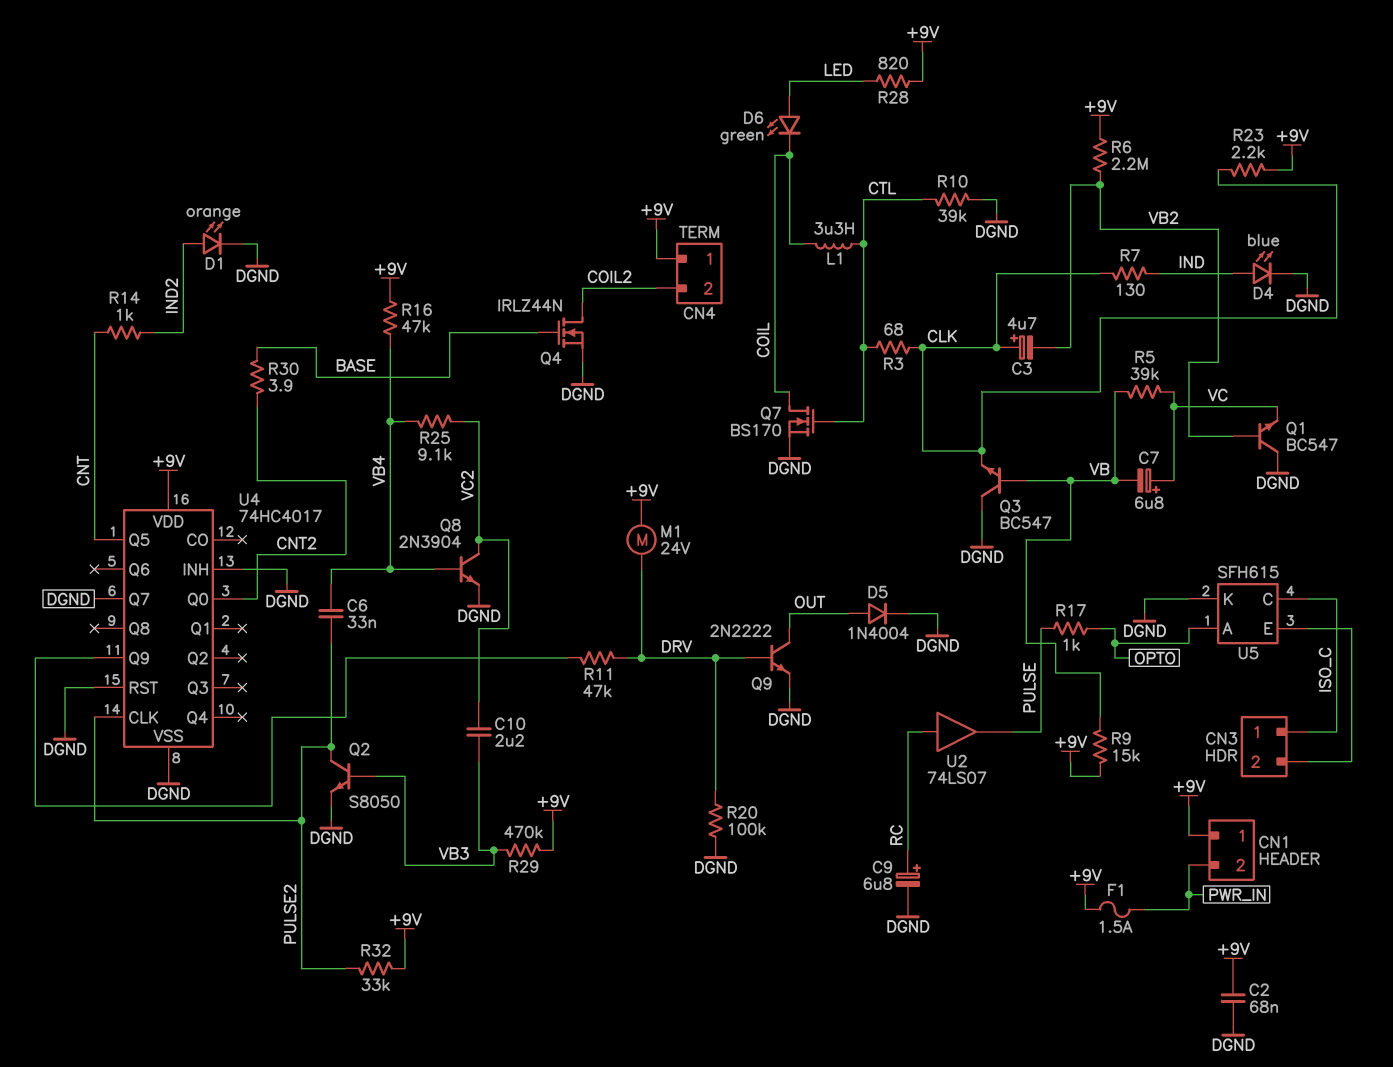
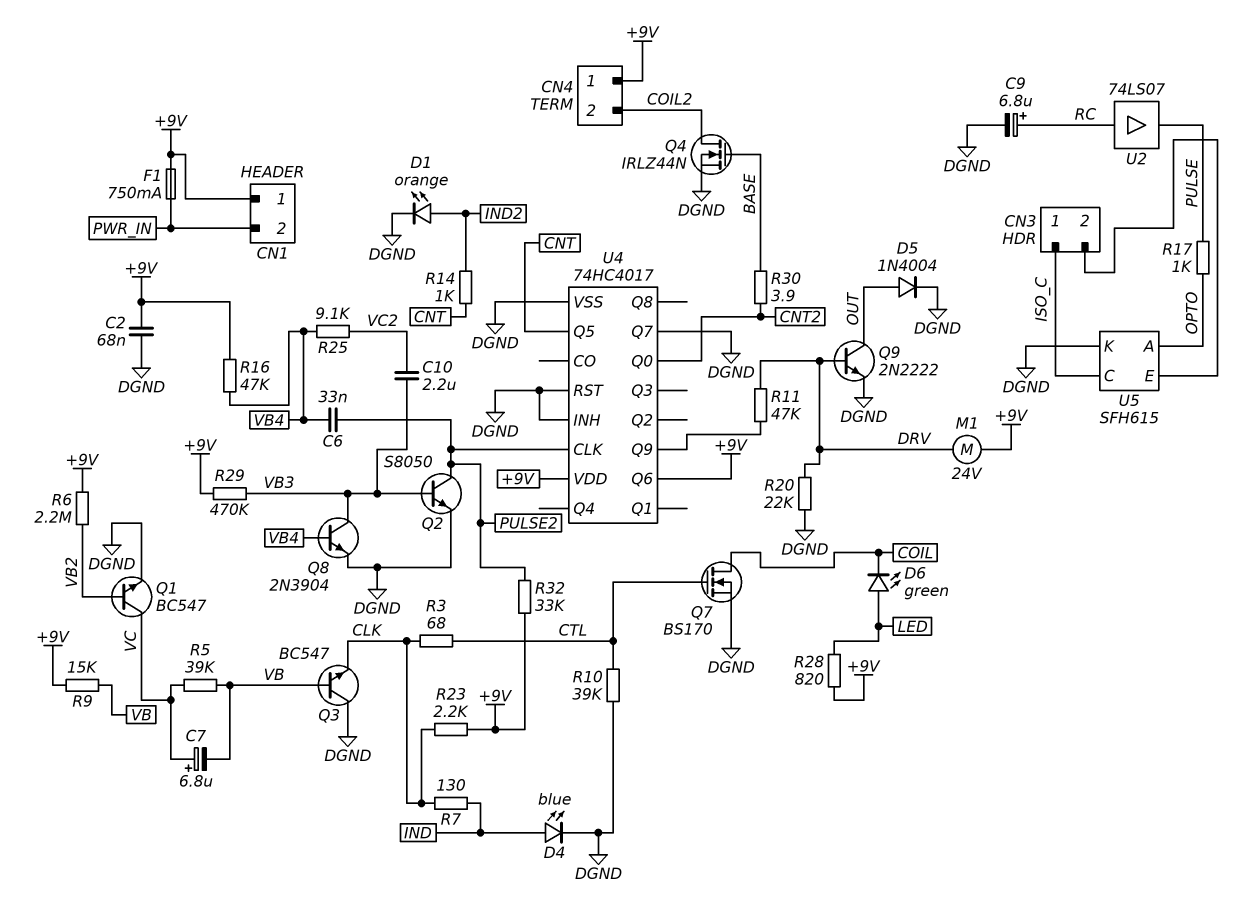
C3: 4.7uF (plus CLK, minus VB2) -> none
F1: 1.5A (+9V, PWR_IN) -> 750mA (+9V, PWR_IN)
L1: 3.3uH (COIL, CTL) -> none
Q1: NPN BC547 (B VB2, C DGND, E VC) -> NPN BC547 (B VB2, C VC, E DGND)
Q8: NPN 2N3904 (B VB4, C VC2, E DGND) -> NPN 2N3904 (B VB4, C VB3, E DGND)
R20: 100k (DGND, DRV) -> 22k (DGND, DRV)
U4 pin Q6: none -> +9V

